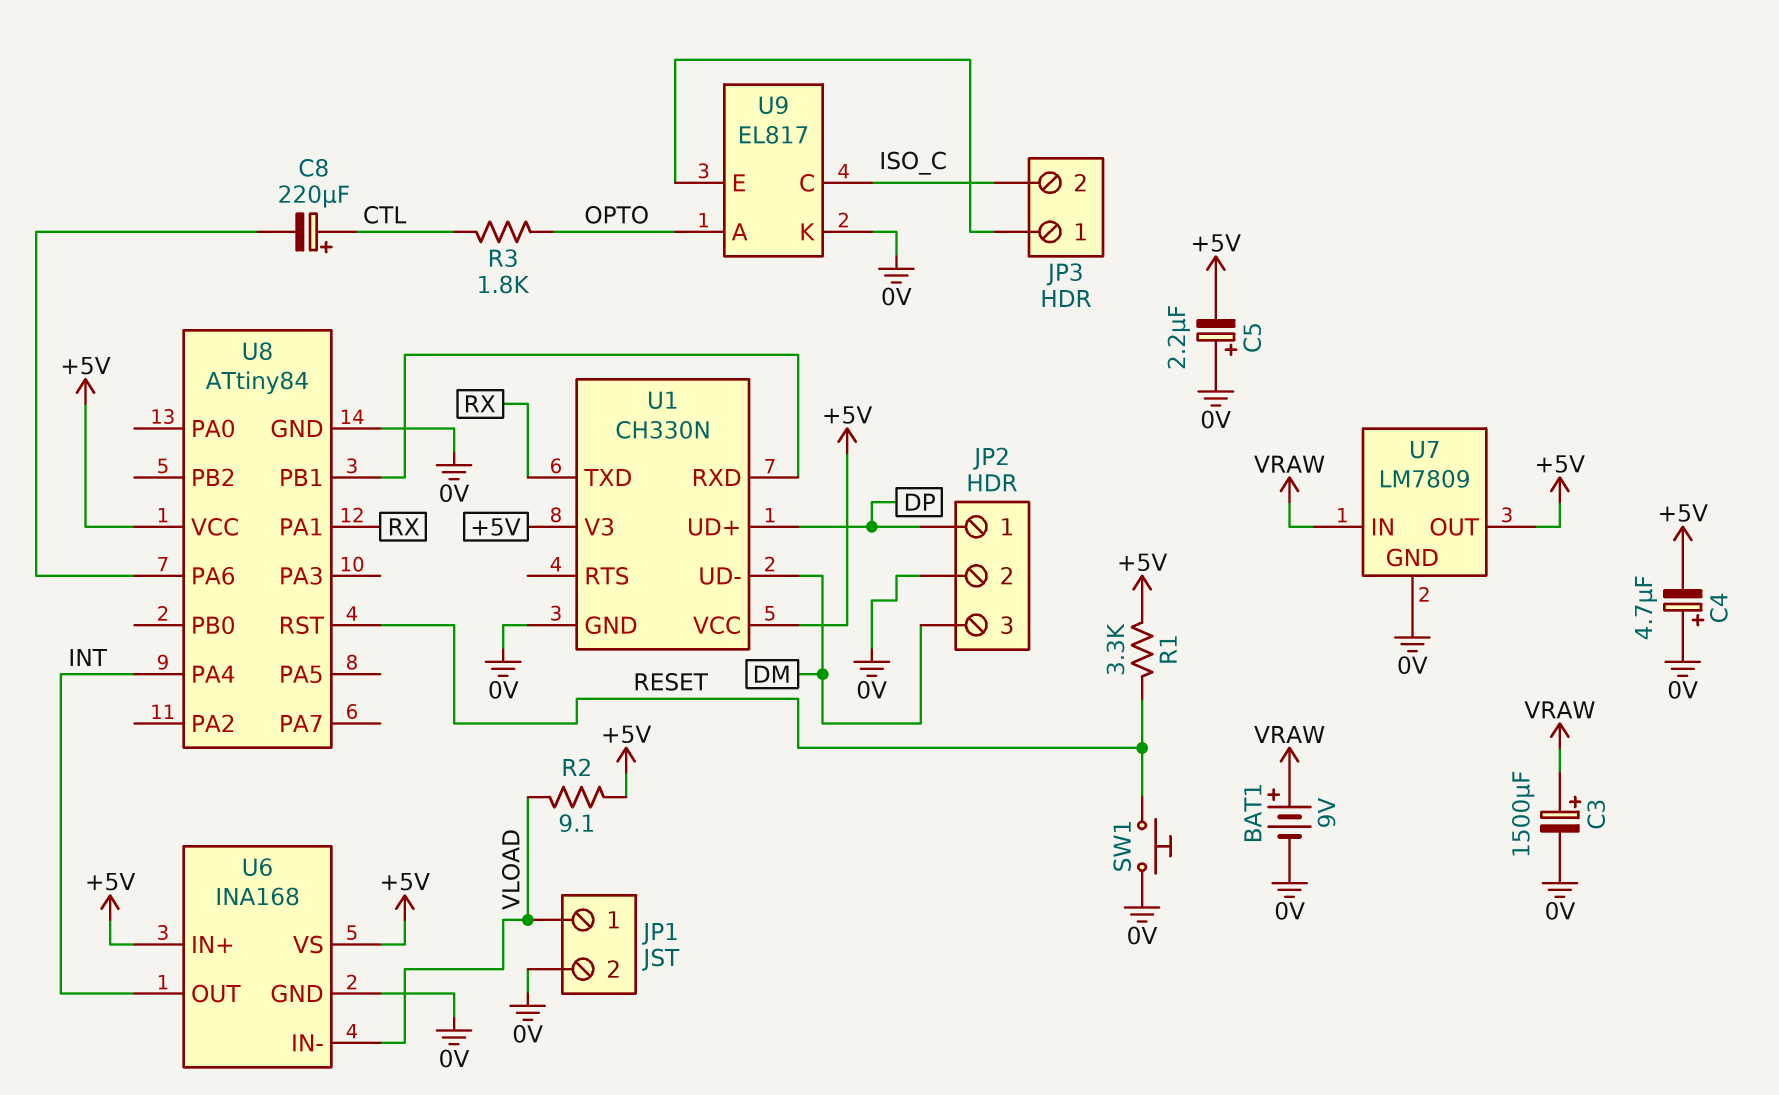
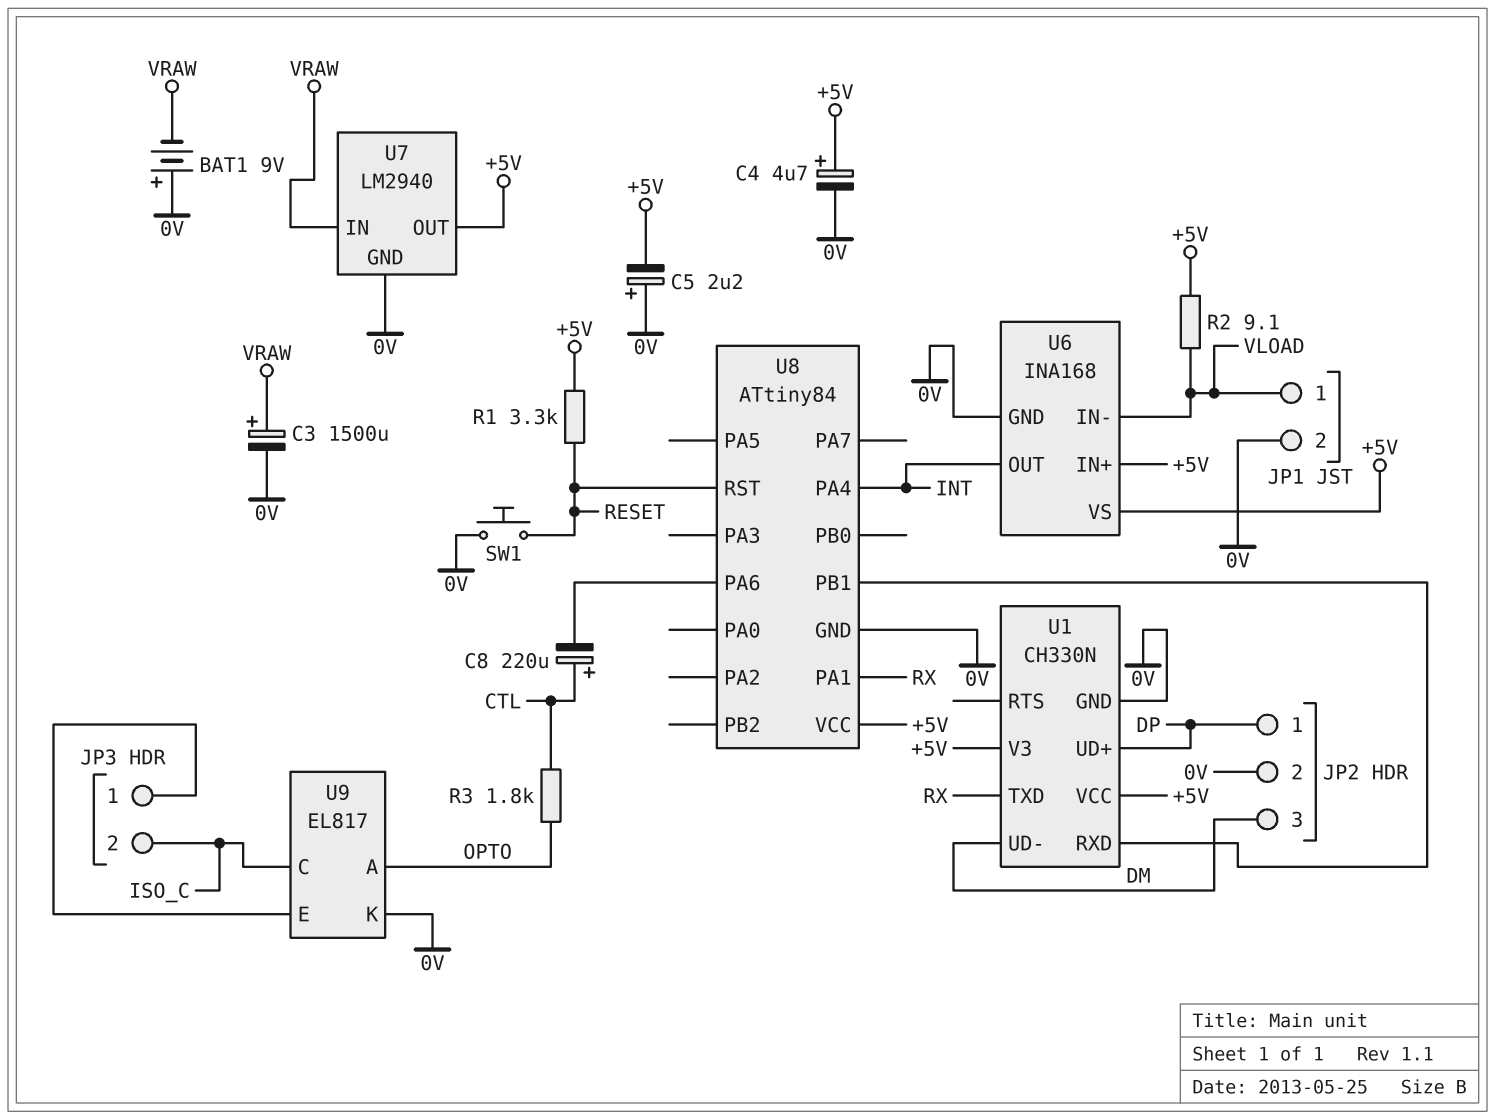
BAT1: 9V (plus VRAW, minus 0V) -> 9V (plus 0V, minus VRAW)
C4: 4.7uF (plus 0V, minus +5V) -> 4.7uF (plus +5V, minus 0V)
U7: LM7809 -> LM2940

